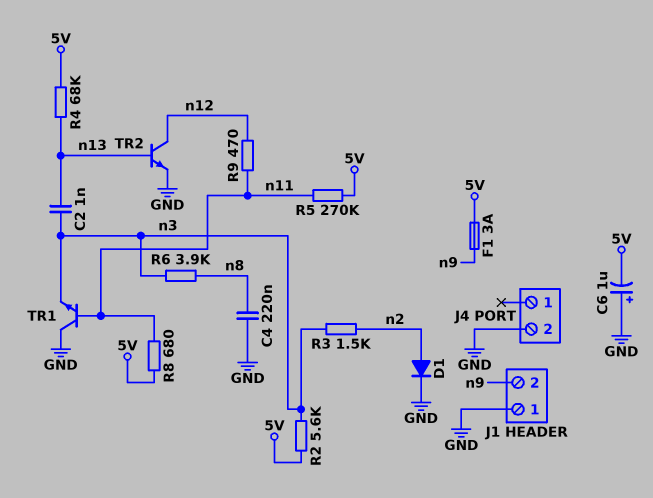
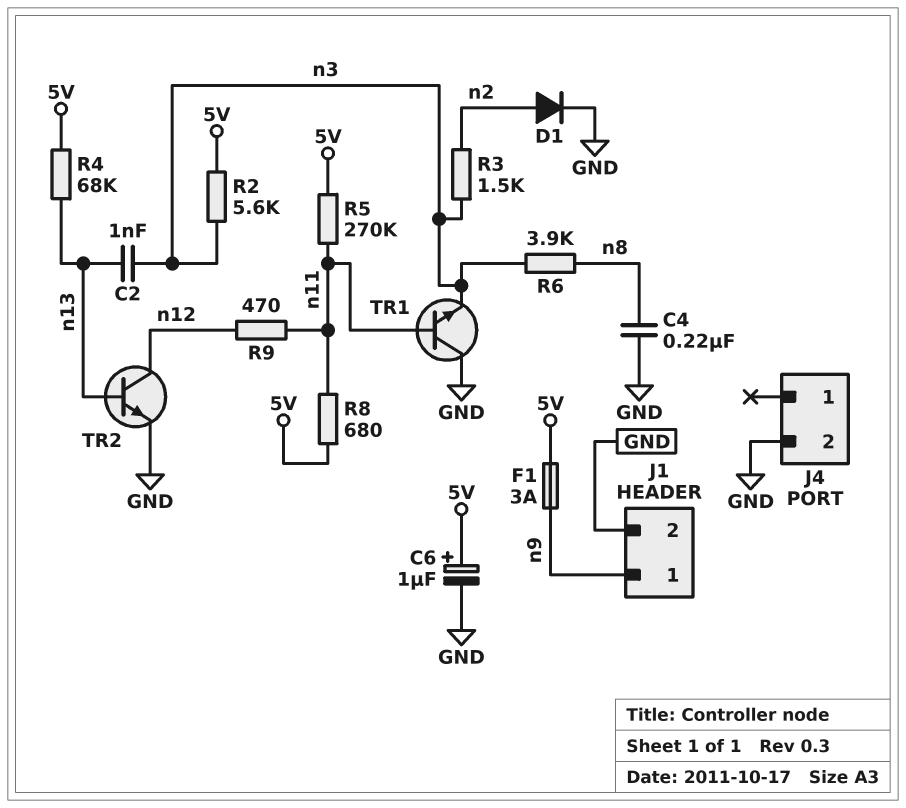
C6: 1uF (plus GND, minus 5V) -> 1uF (plus 5V, minus GND)
J1 pin 1: GND -> n9
J1 pin 2: n9 -> GND

